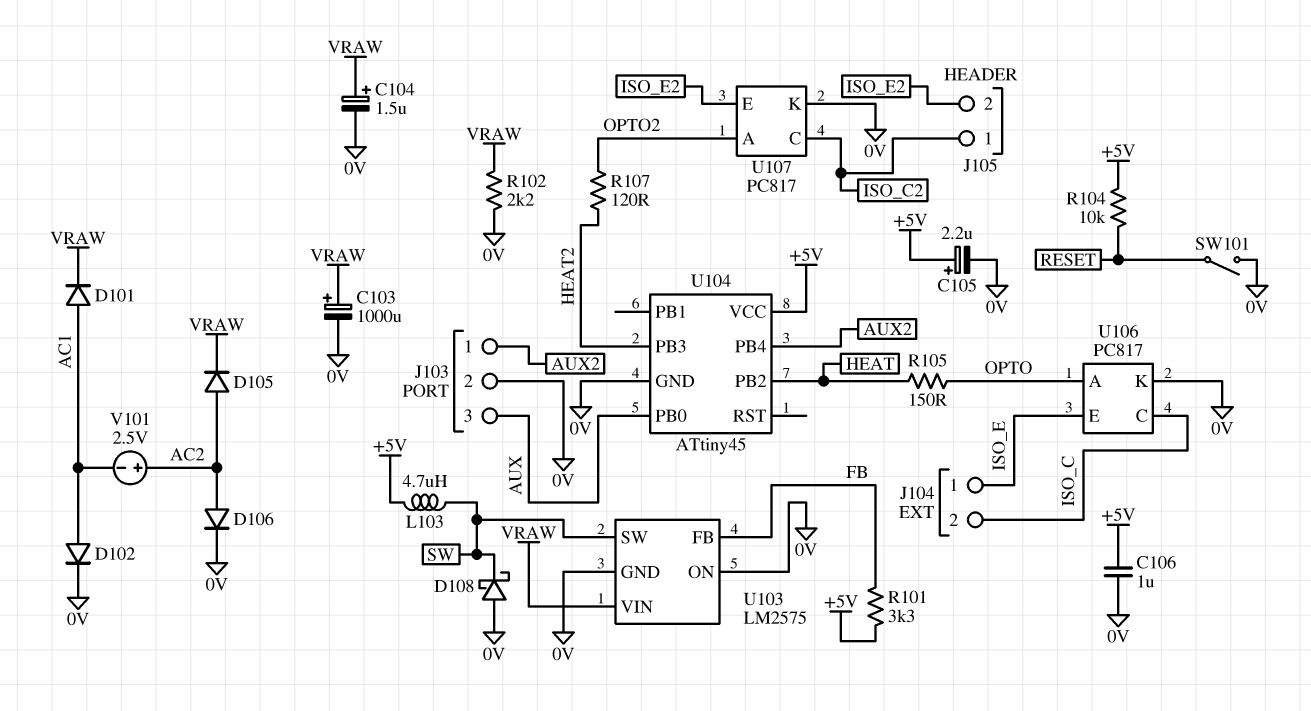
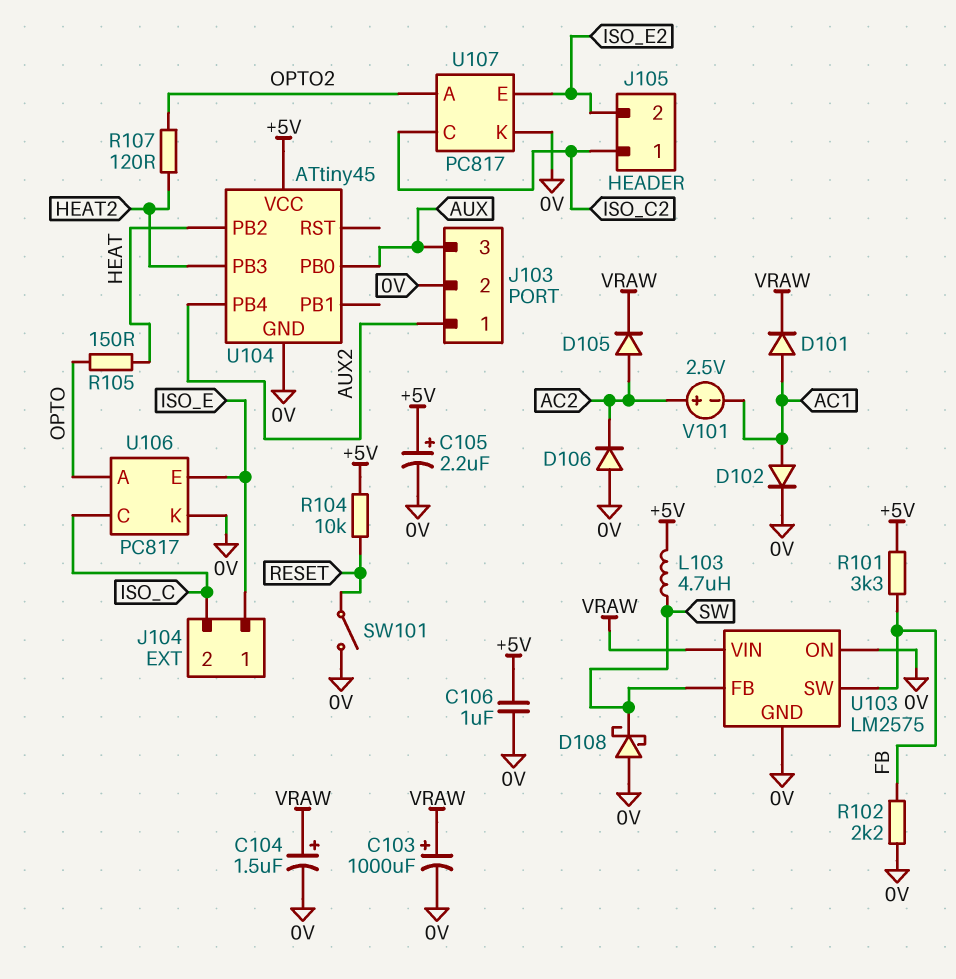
D106: diode (A AC2, K 0V) -> diode (A 0V, K AC2)
R102: 2.2k (0V, VRAW) -> 2.2k (0V, FB)
U103 pin FB: FB -> SW
U103 pin SW: SW -> FB

